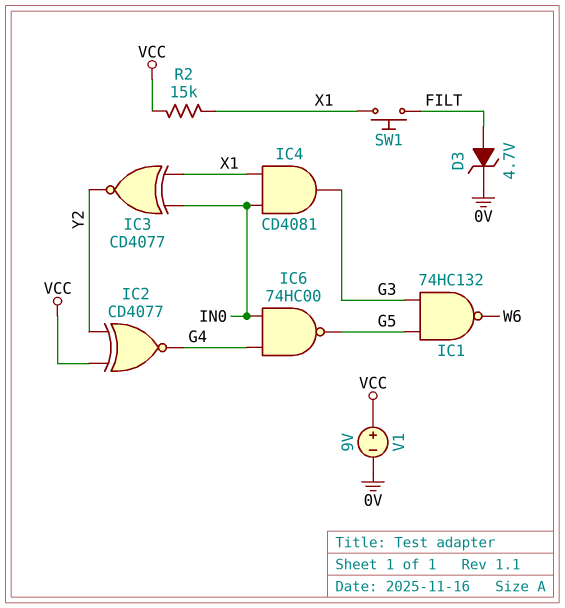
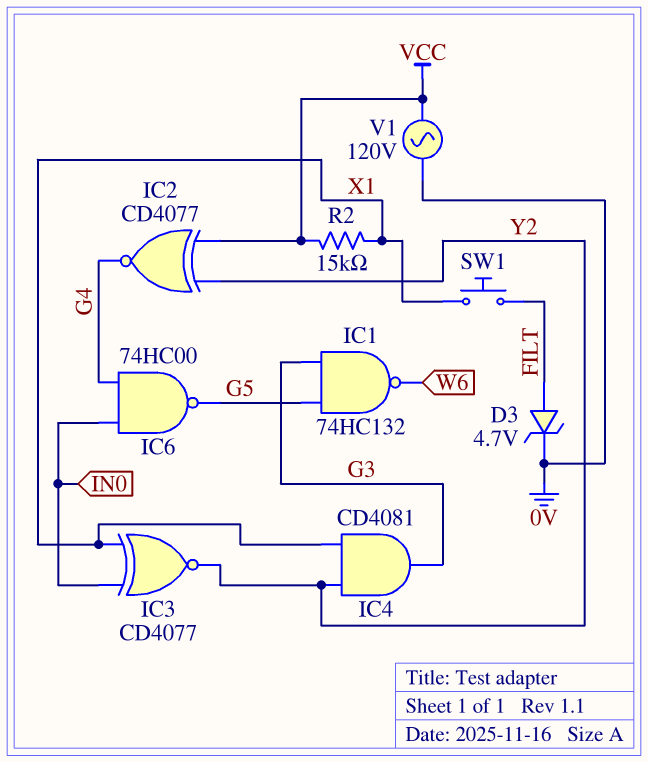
IC4: AND CD4081 (in IN0, in X1, out G3) -> AND CD4081 (in X1, in Y2, out G3)
V1: 9V (plus VCC, minus 0V) -> AC 120V (0V, VCC)

